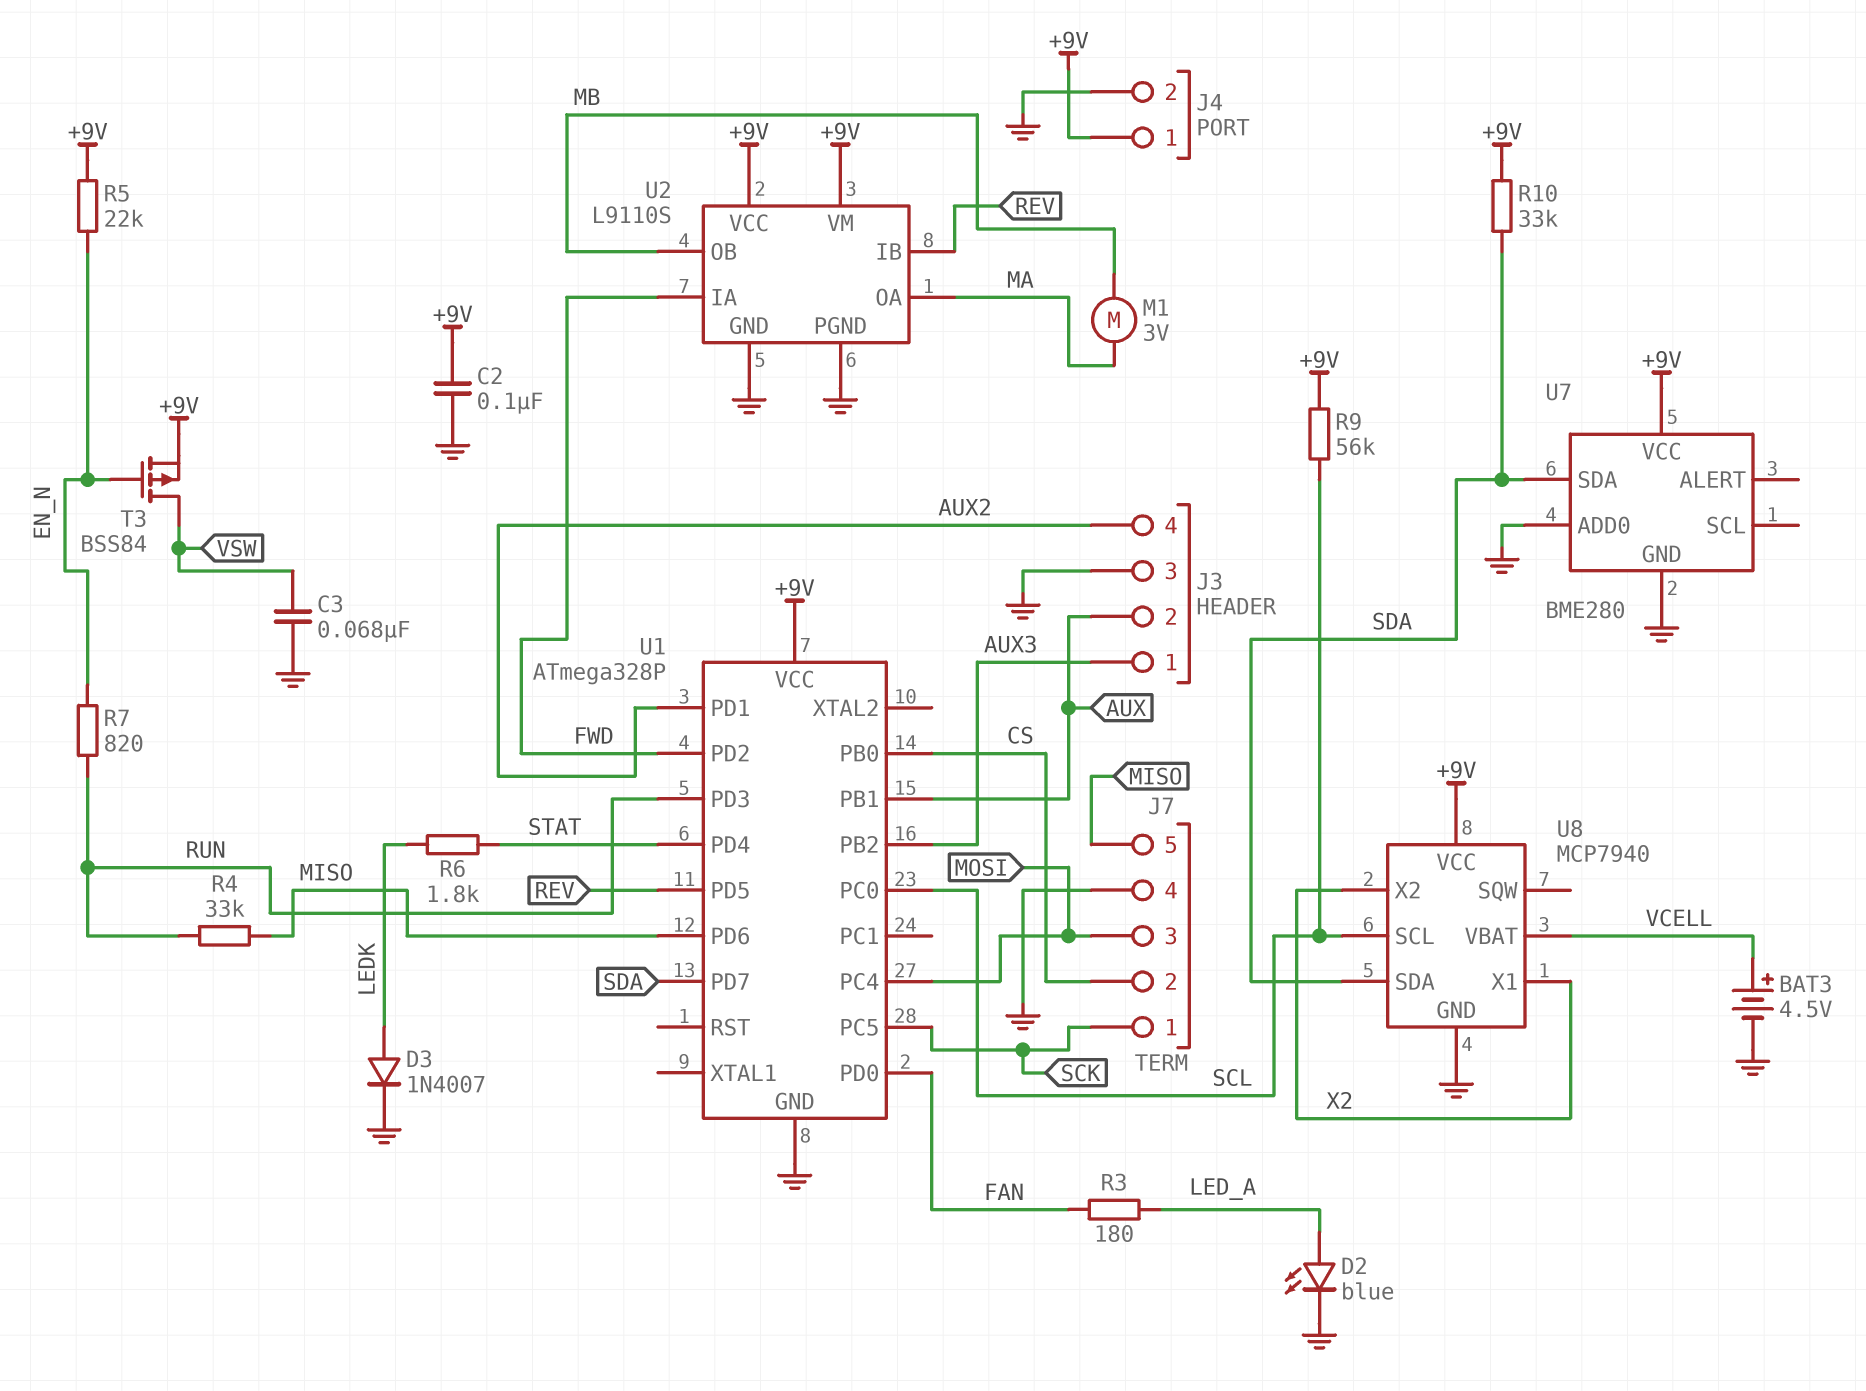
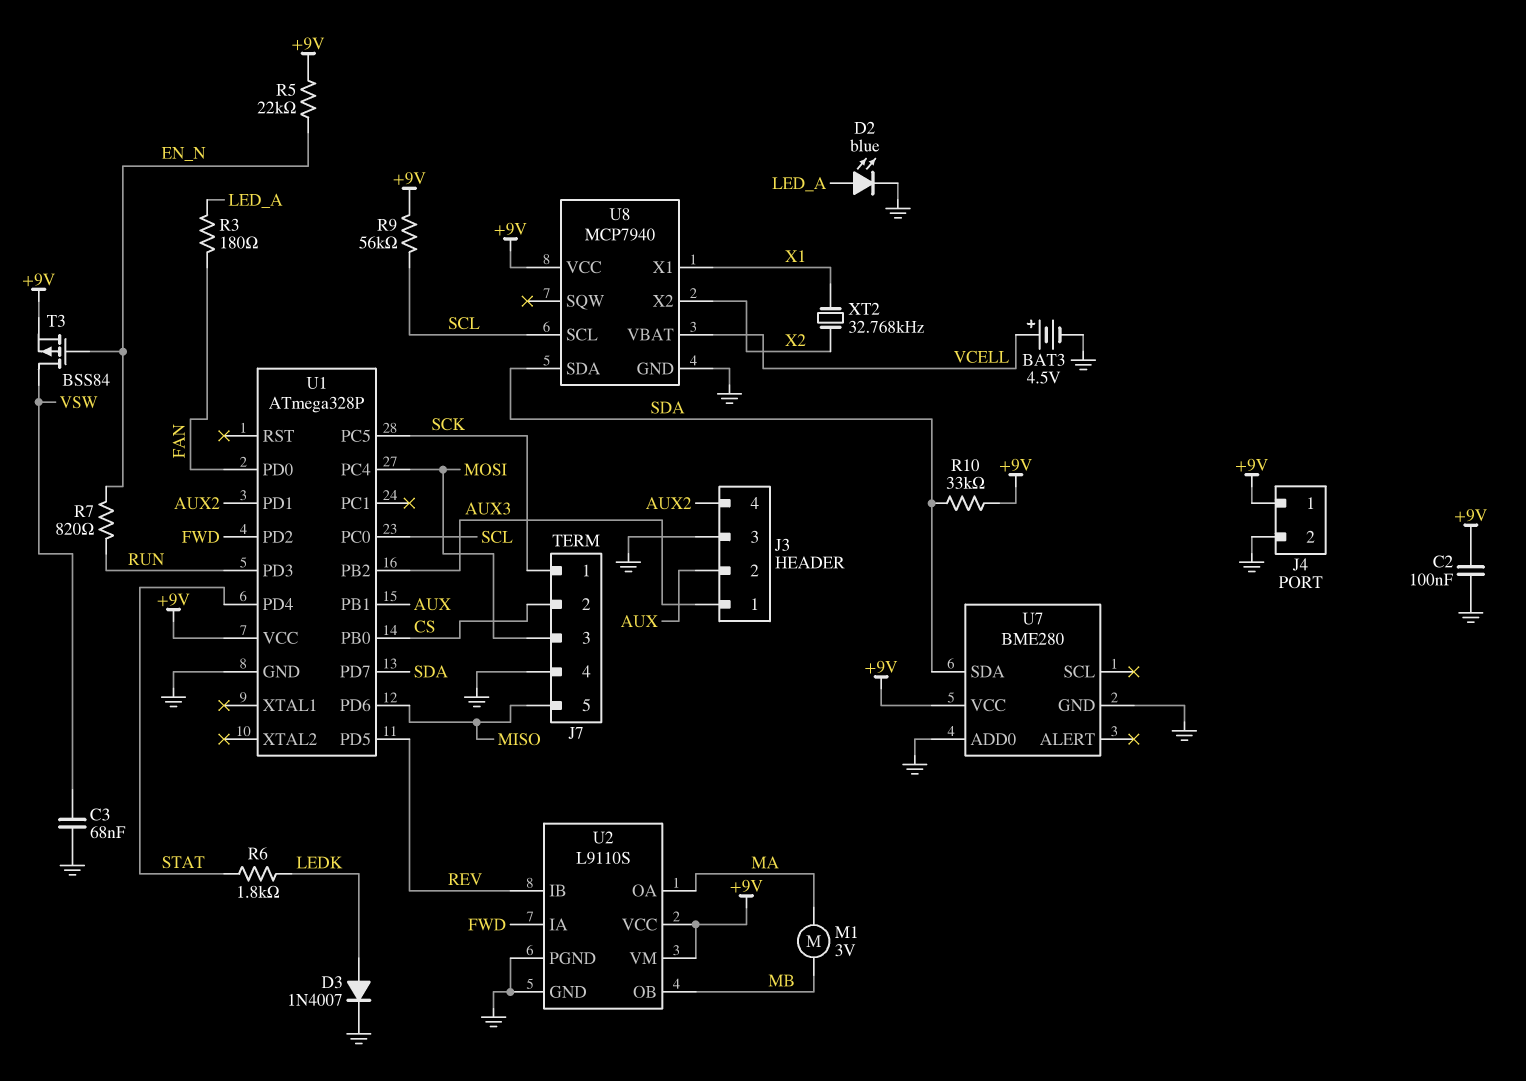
R4: 33k (MISO, RUN) -> none
U8 pin X1: X2 -> X1
XT2: none -> 32.768kHz (X1, X2)

